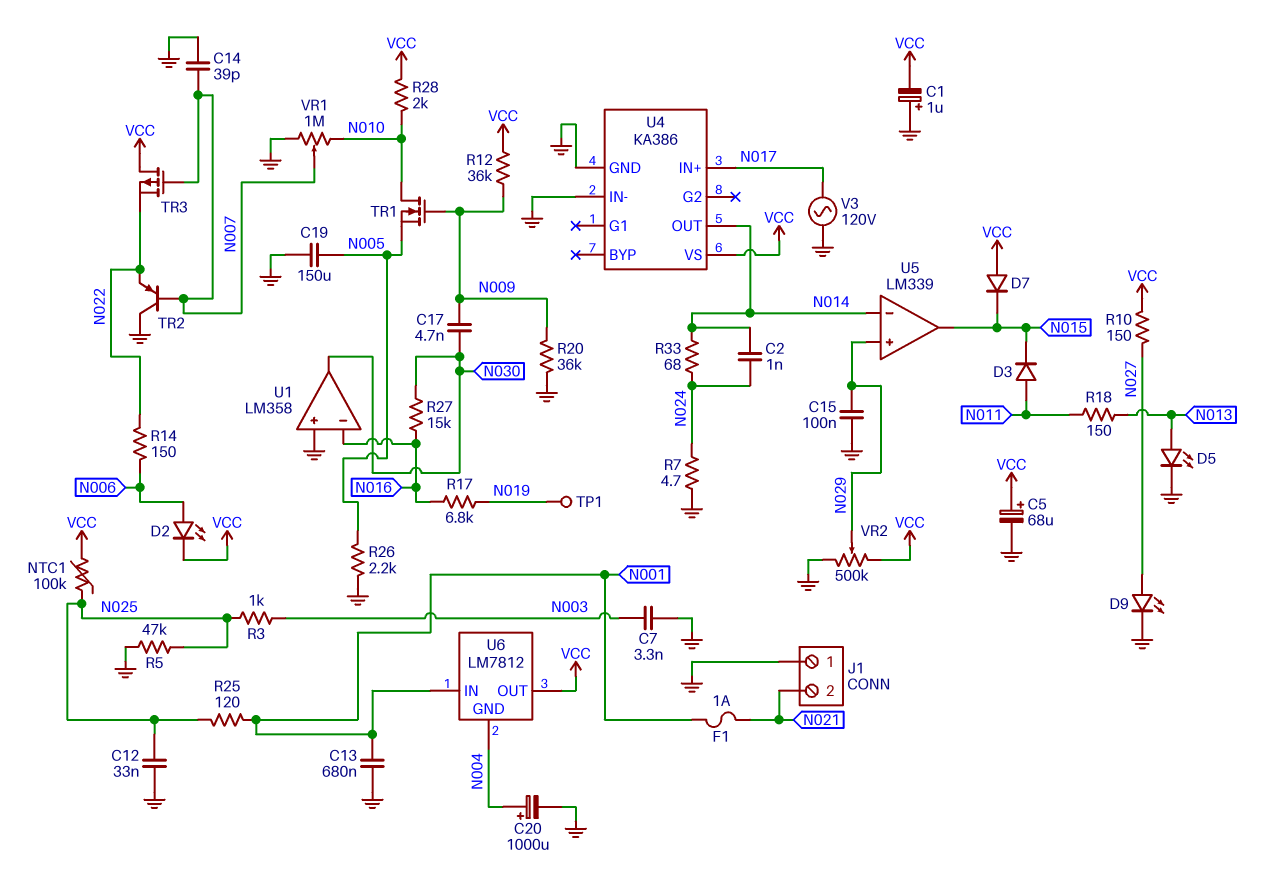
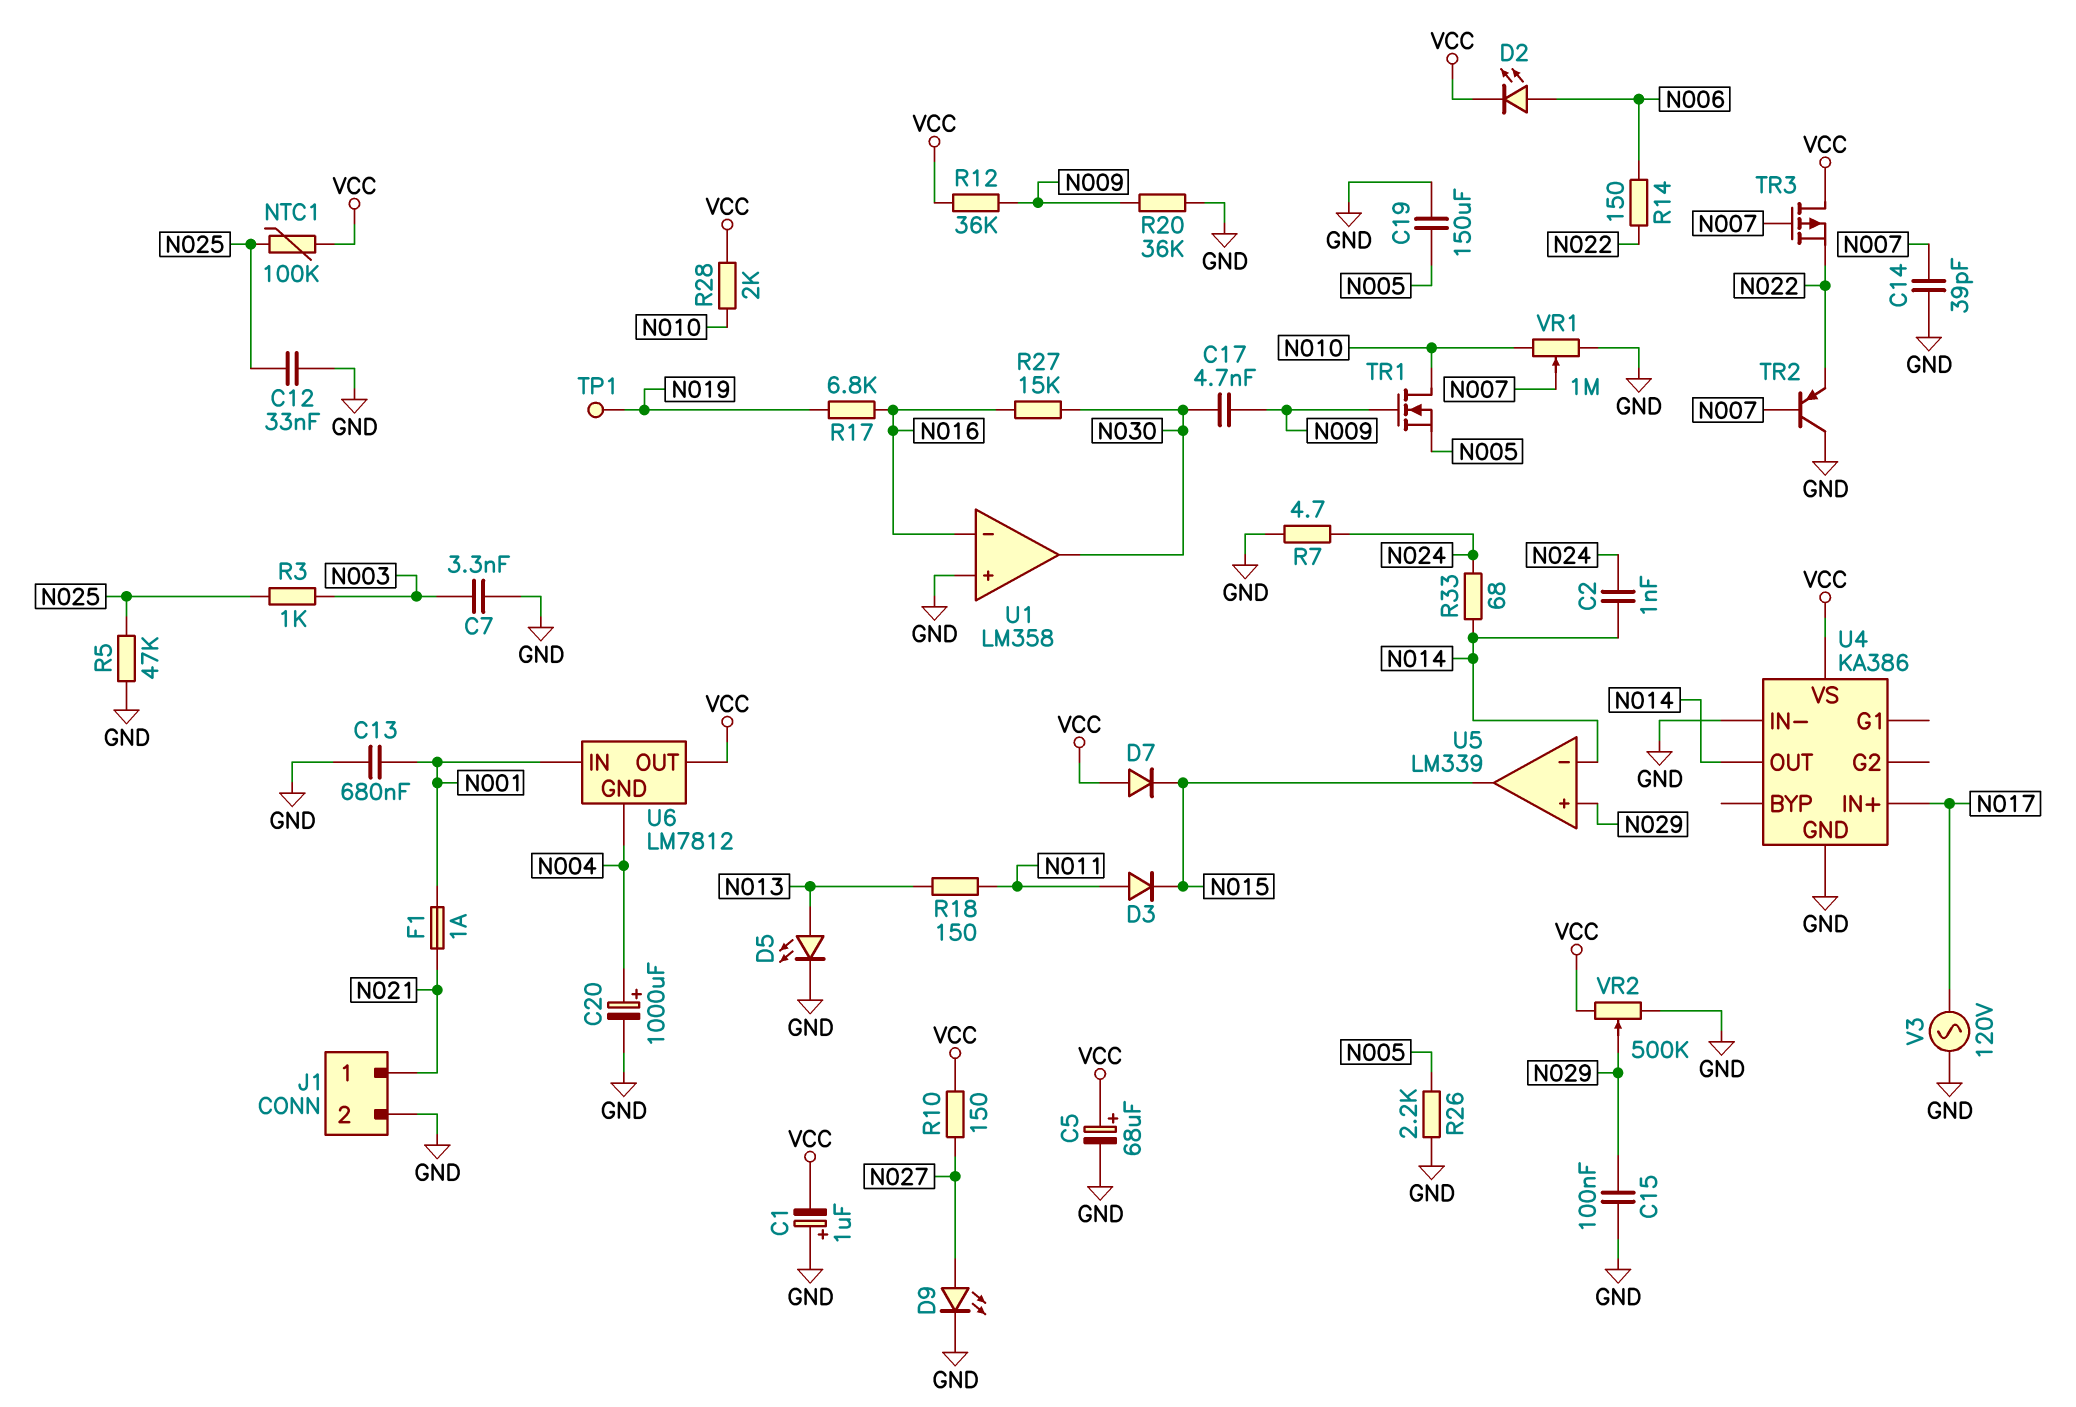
J1 pin 1: GND -> N021
J1 pin 2: N021 -> GND
R25: 120 (N001, N025) -> none

